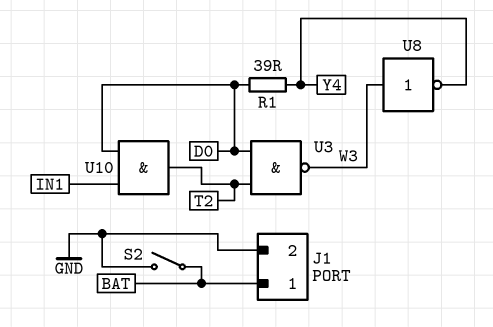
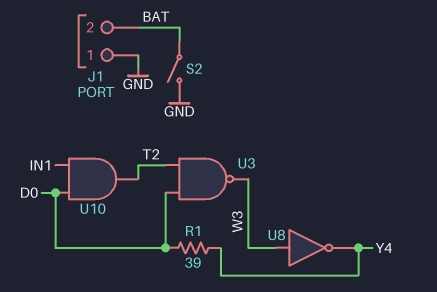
J1 pin 1: BAT -> GND
J1 pin 2: GND -> BAT

